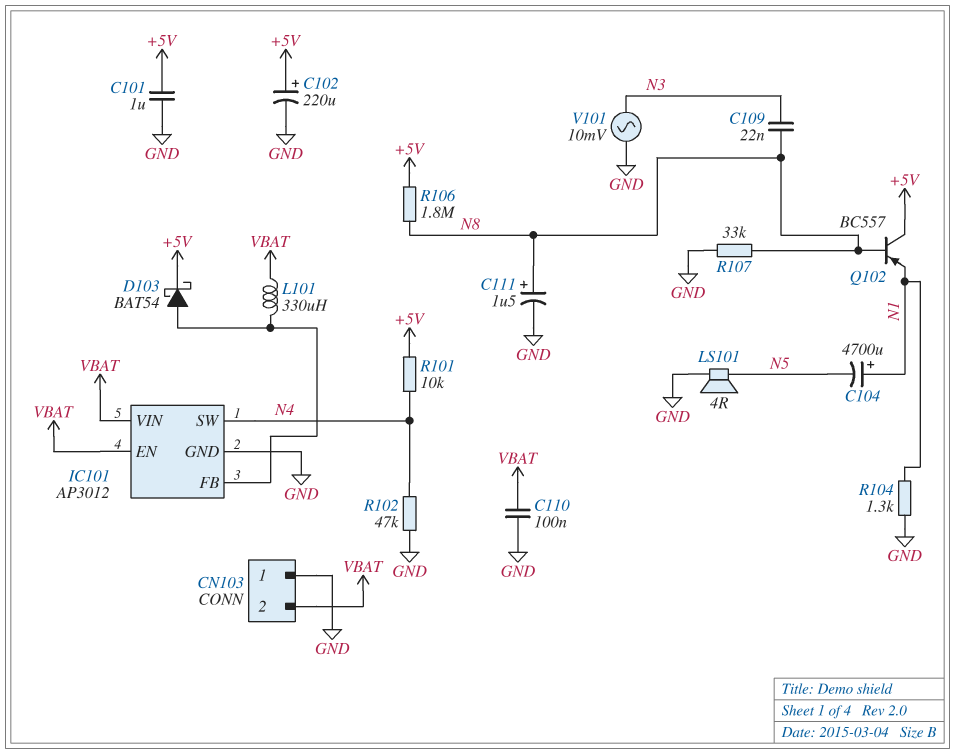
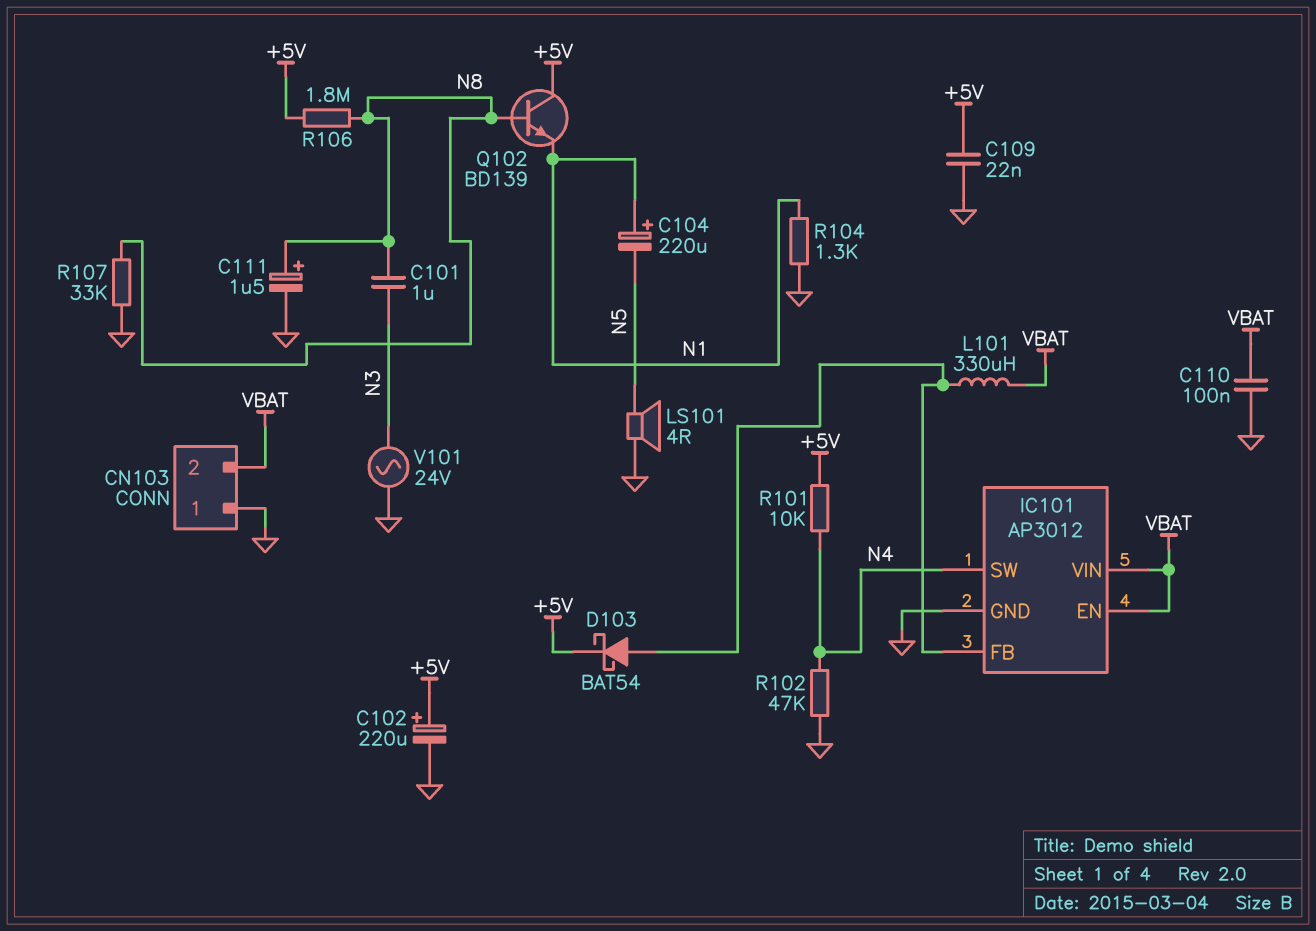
C101: 1uF (+5V, GND) -> 1uF (N3, N8)
C104: 4700uF (plus N1, minus N5) -> 220uF (plus N1, minus N5)
C109: 22nF (N3, N8) -> 22nF (+5V, GND)
Q102: PNP BC557 (B N8, C +5V, E N1) -> NPN BD139 (B N8, C +5V, E N1)
V101: AC 10mV (GND, N3) -> AC 24V (GND, N3)

